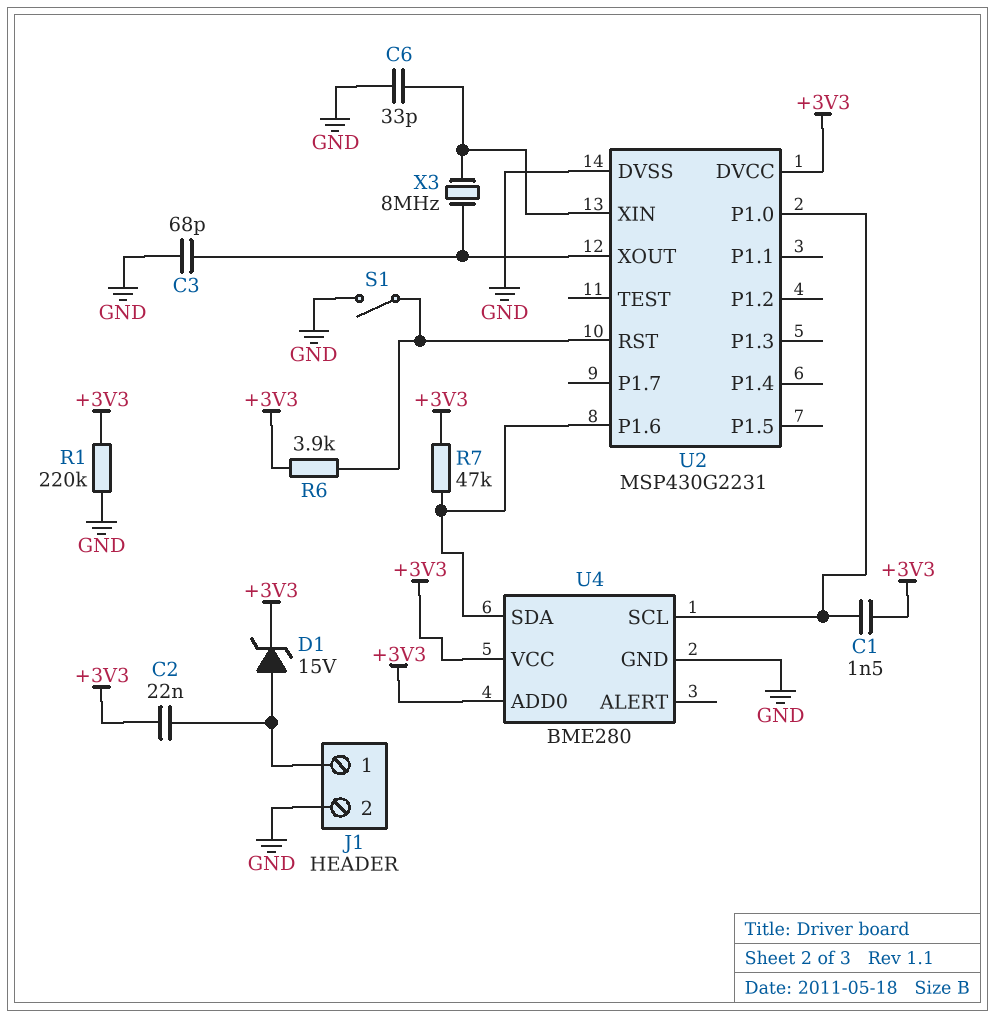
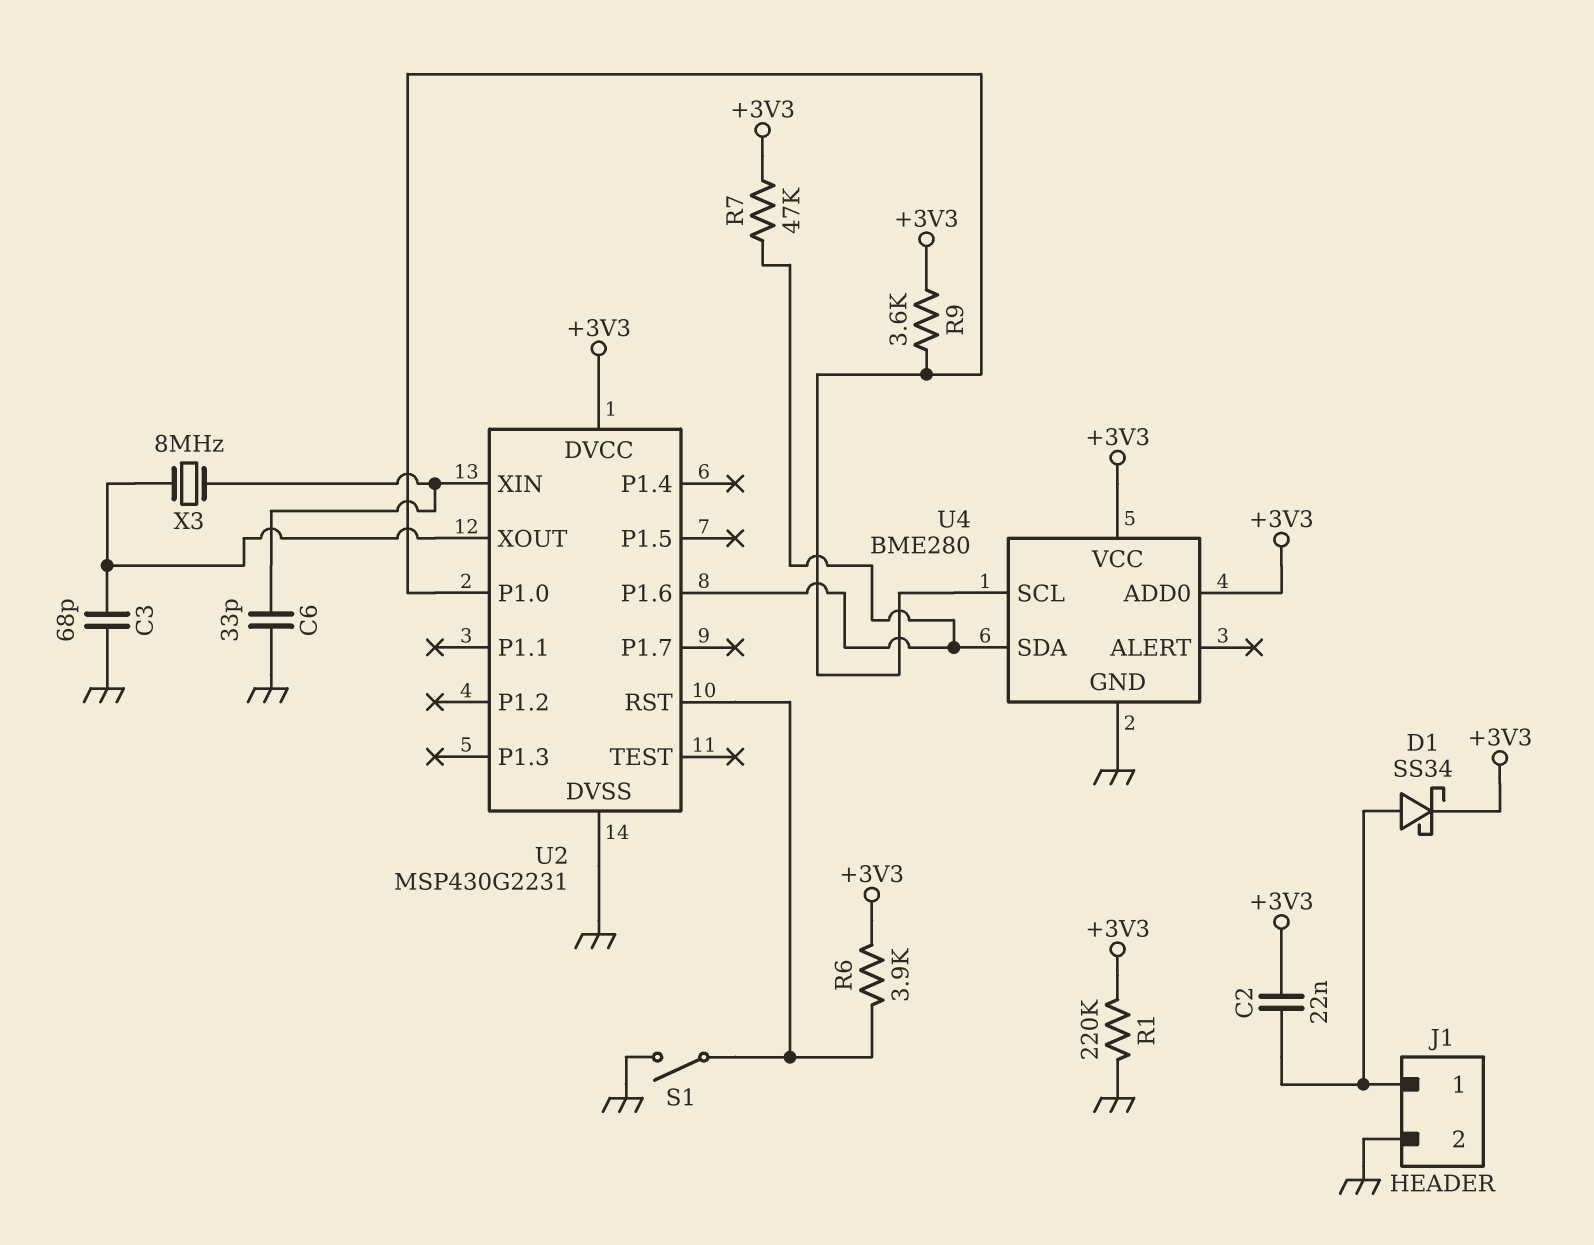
C1: 1.5nF (+3V3, U2/P1.0) -> none
D1: zener 15V (A J1/1, K +3V3) -> schottky SS34 (A J1/1, K +3V3)
R9: none -> 3.6k (+3V3, U2/P1.0)

